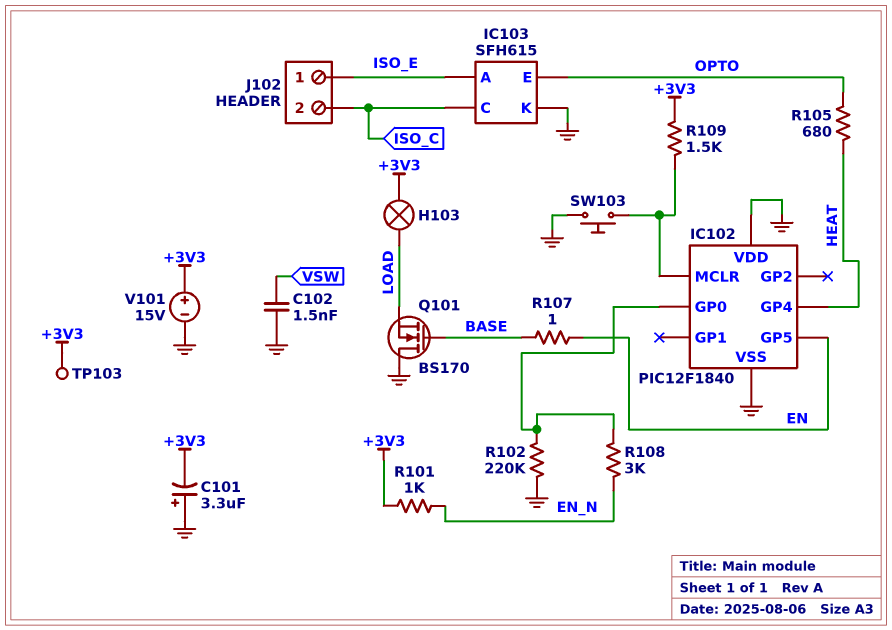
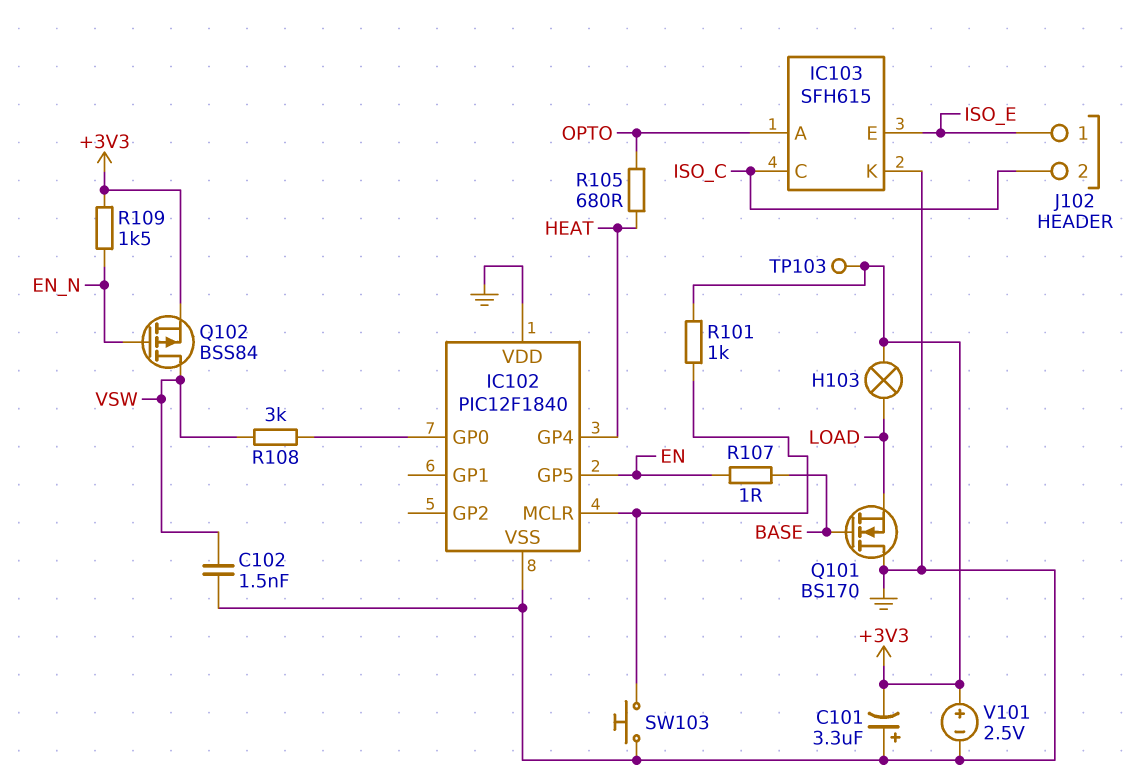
IC103 pin A: ISO_E -> OPTO
IC103 pin E: OPTO -> ISO_E
Q102: none -> PMOS BSS84 (G EN_N, D VSW, S +3V3)
R101: 1k (+3V3, EN_N) -> 1k (+3V3, IC102/MCLR)
R102: 220k (GND, IC102/GP0) -> none
R108: 3k (EN_N, IC102/GP0) -> 3k (IC102/GP0, VSW)
R109: 1.5k (+3V3, IC102/MCLR) -> 1.5k (+3V3, EN_N)
V101: 15V (plus +3V3, minus GND) -> 2.5V (plus +3V3, minus GND)

